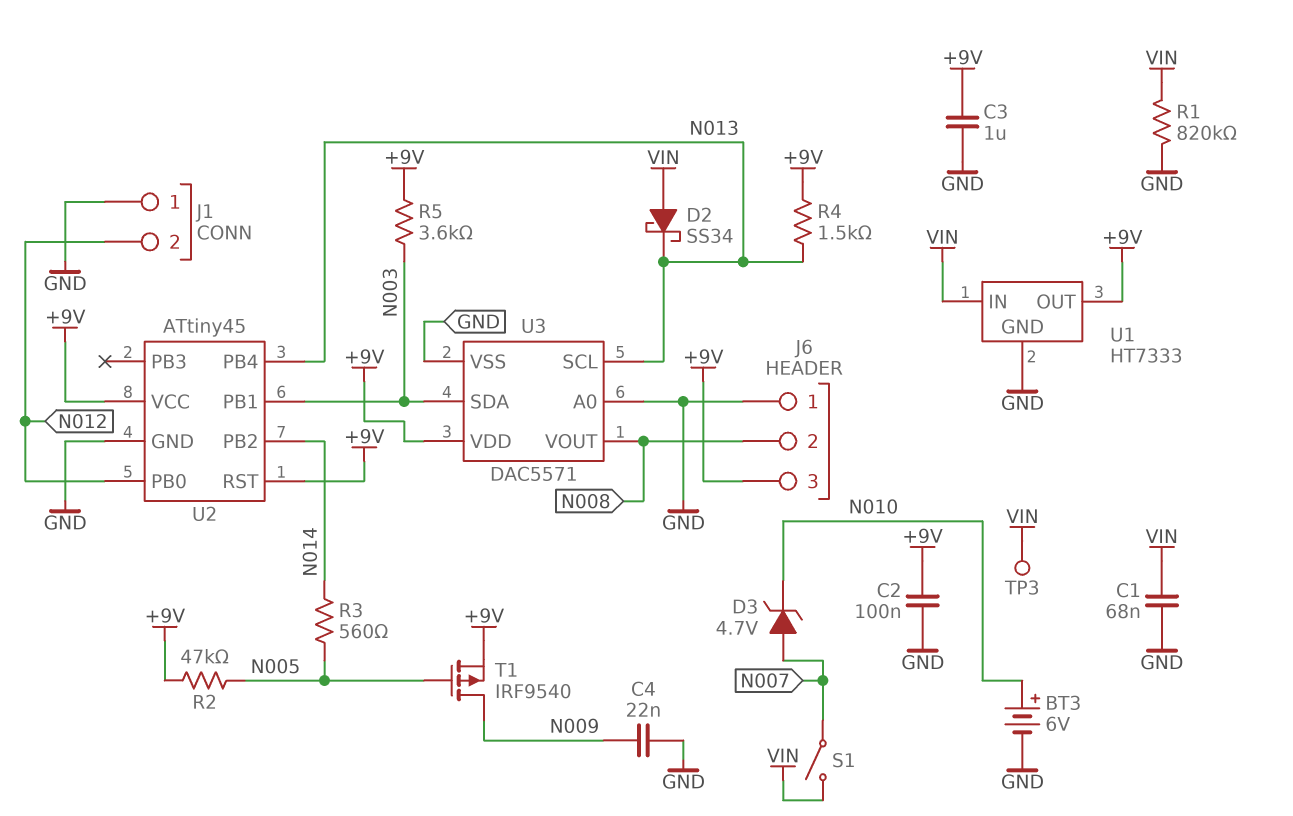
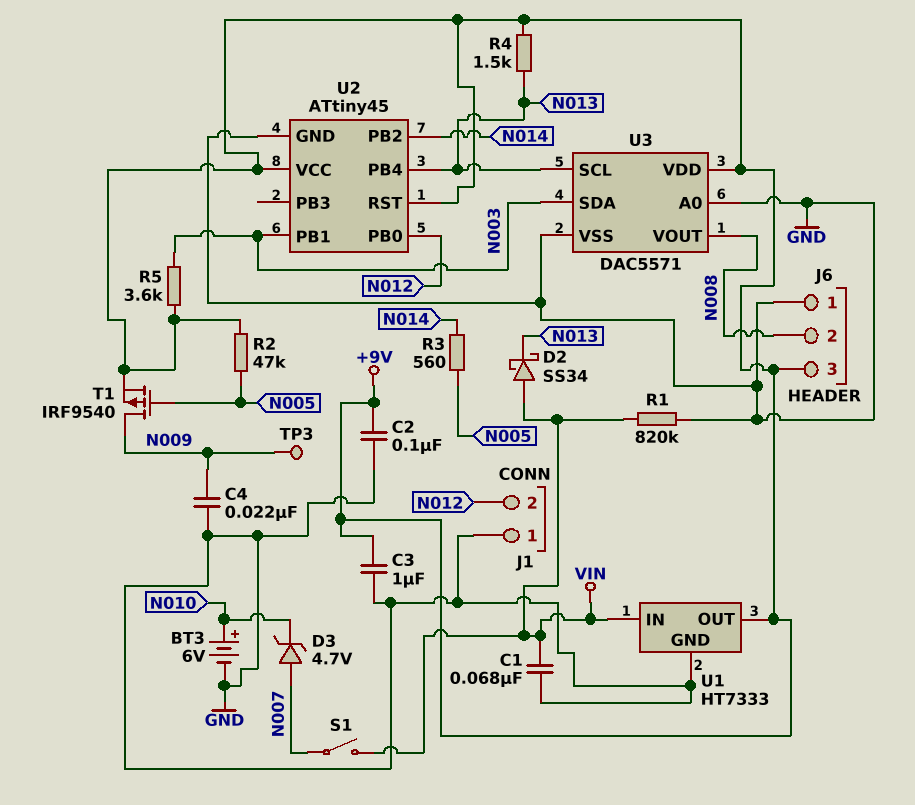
TP3: test point (VIN) -> test point (N009)

